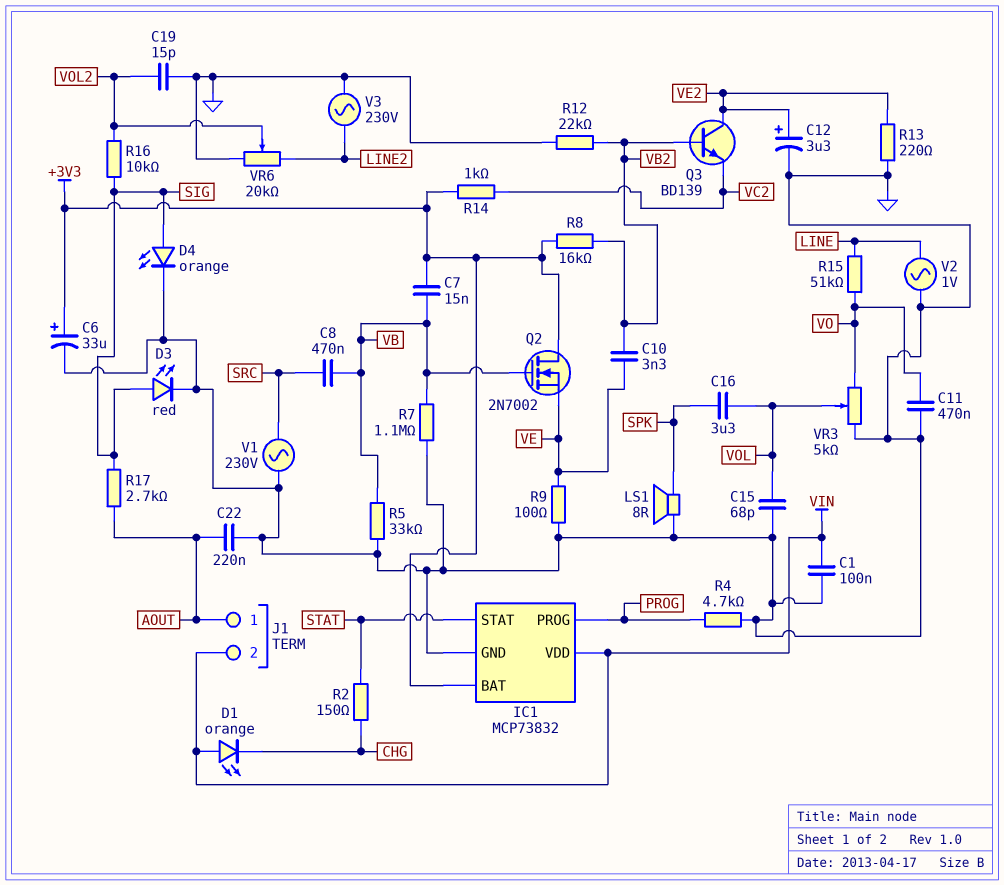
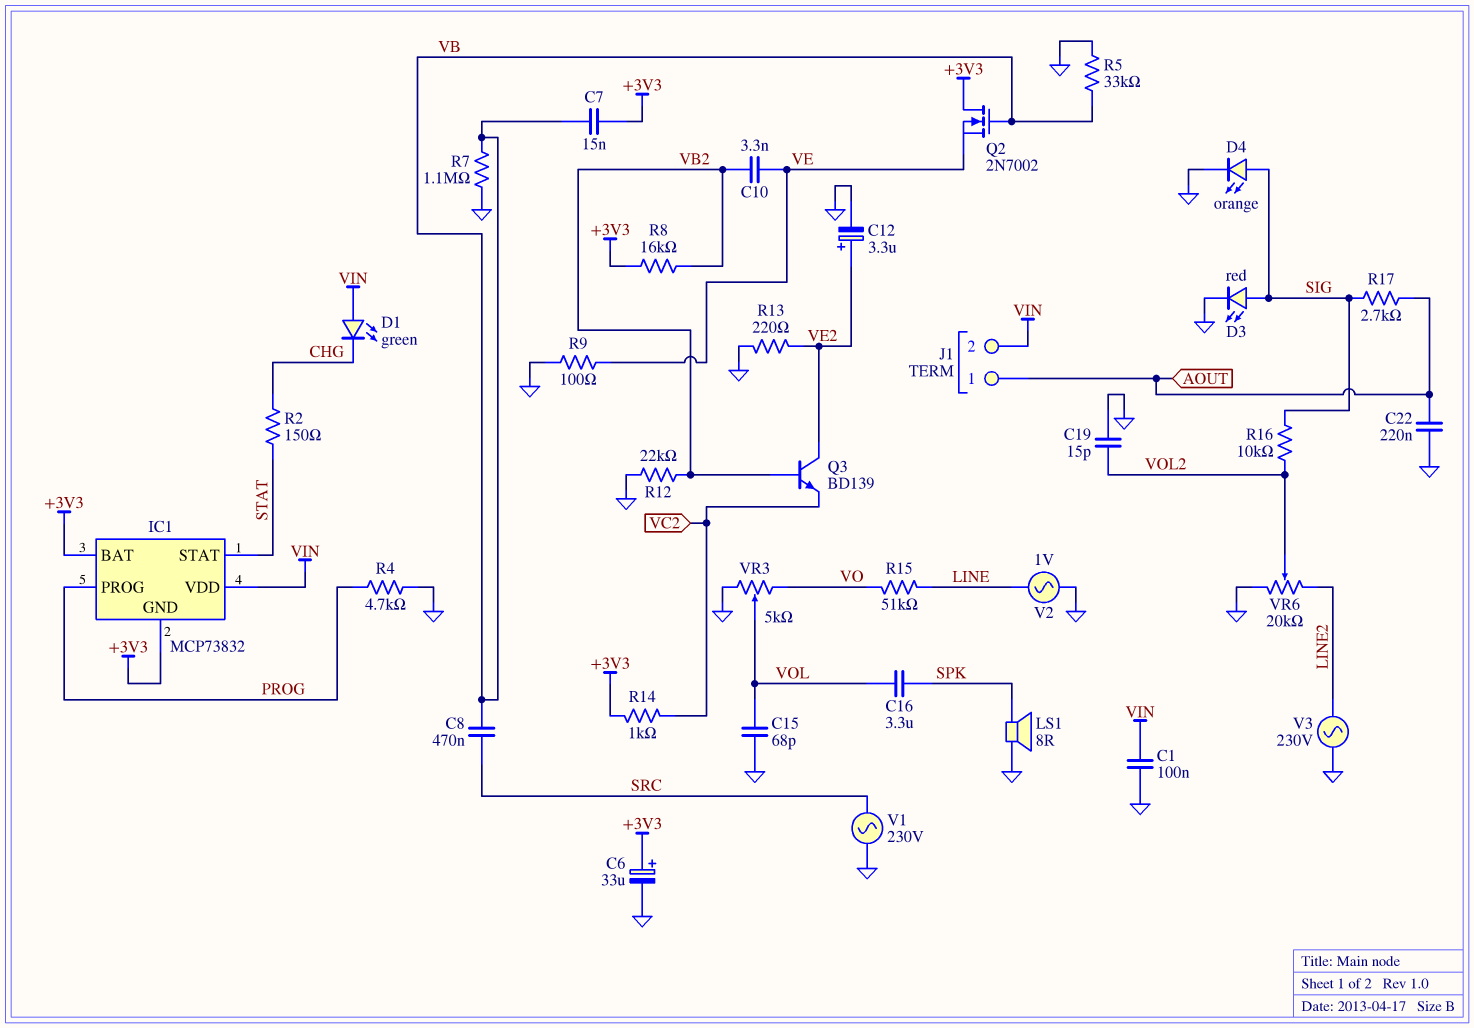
C11: 470nF (GND, VO) -> none
D1: LED orange (A VIN, K CHG) -> LED green (A VIN, K CHG)
IC1 pin GND: GND -> +3V3

